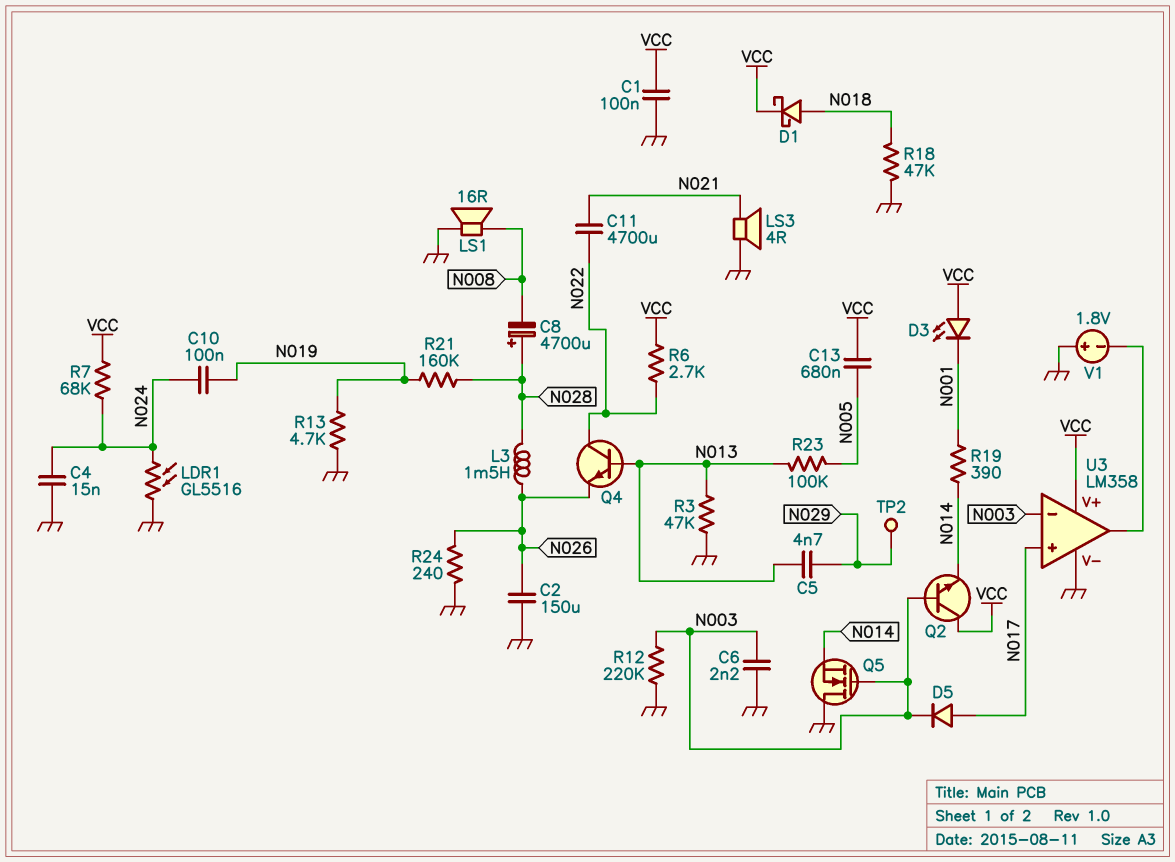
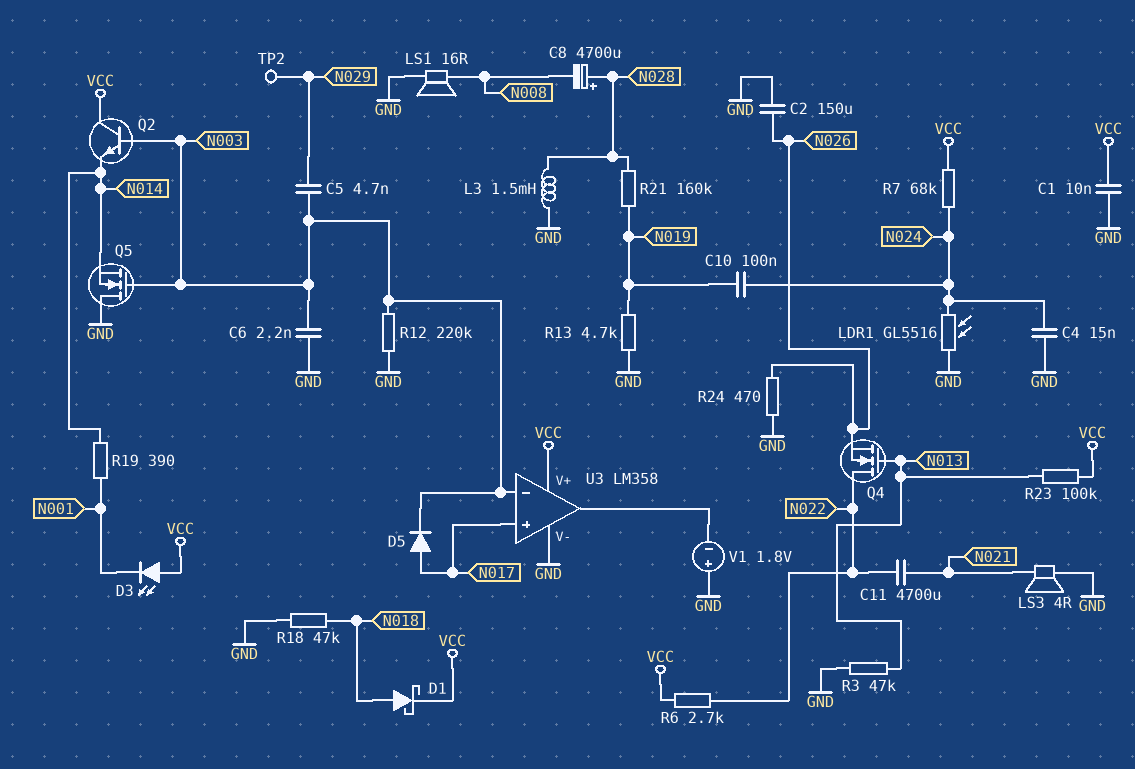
C1: 100nF (GND, VCC) -> 10nF (GND, VCC)
C5: 4.7nF (N013, N029) -> 4.7nF (N003, N029)
C13: 680nF (N005, VCC) -> none
L3: 1.5mH (N026, N028) -> 1.5mH (GND, N028)
Q4: NPN (B N013, C N022, E N026) -> NMOS (G N013, D N022, S N026)
R23: 100k (N005, N013) -> 100k (N013, VCC)
R24: 240 (GND, N026) -> 470 (GND, N026)

